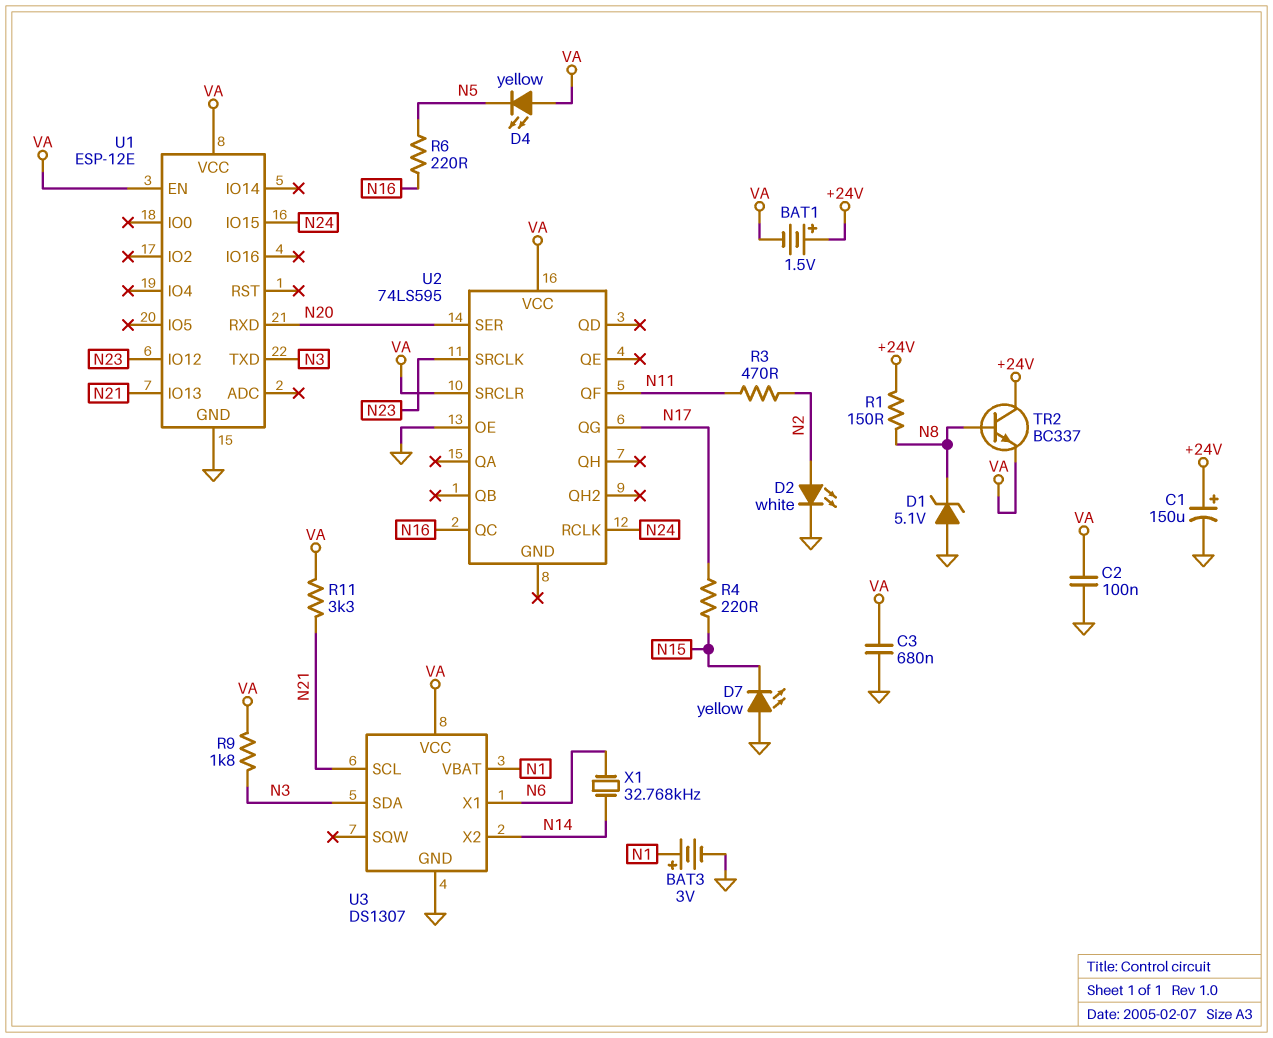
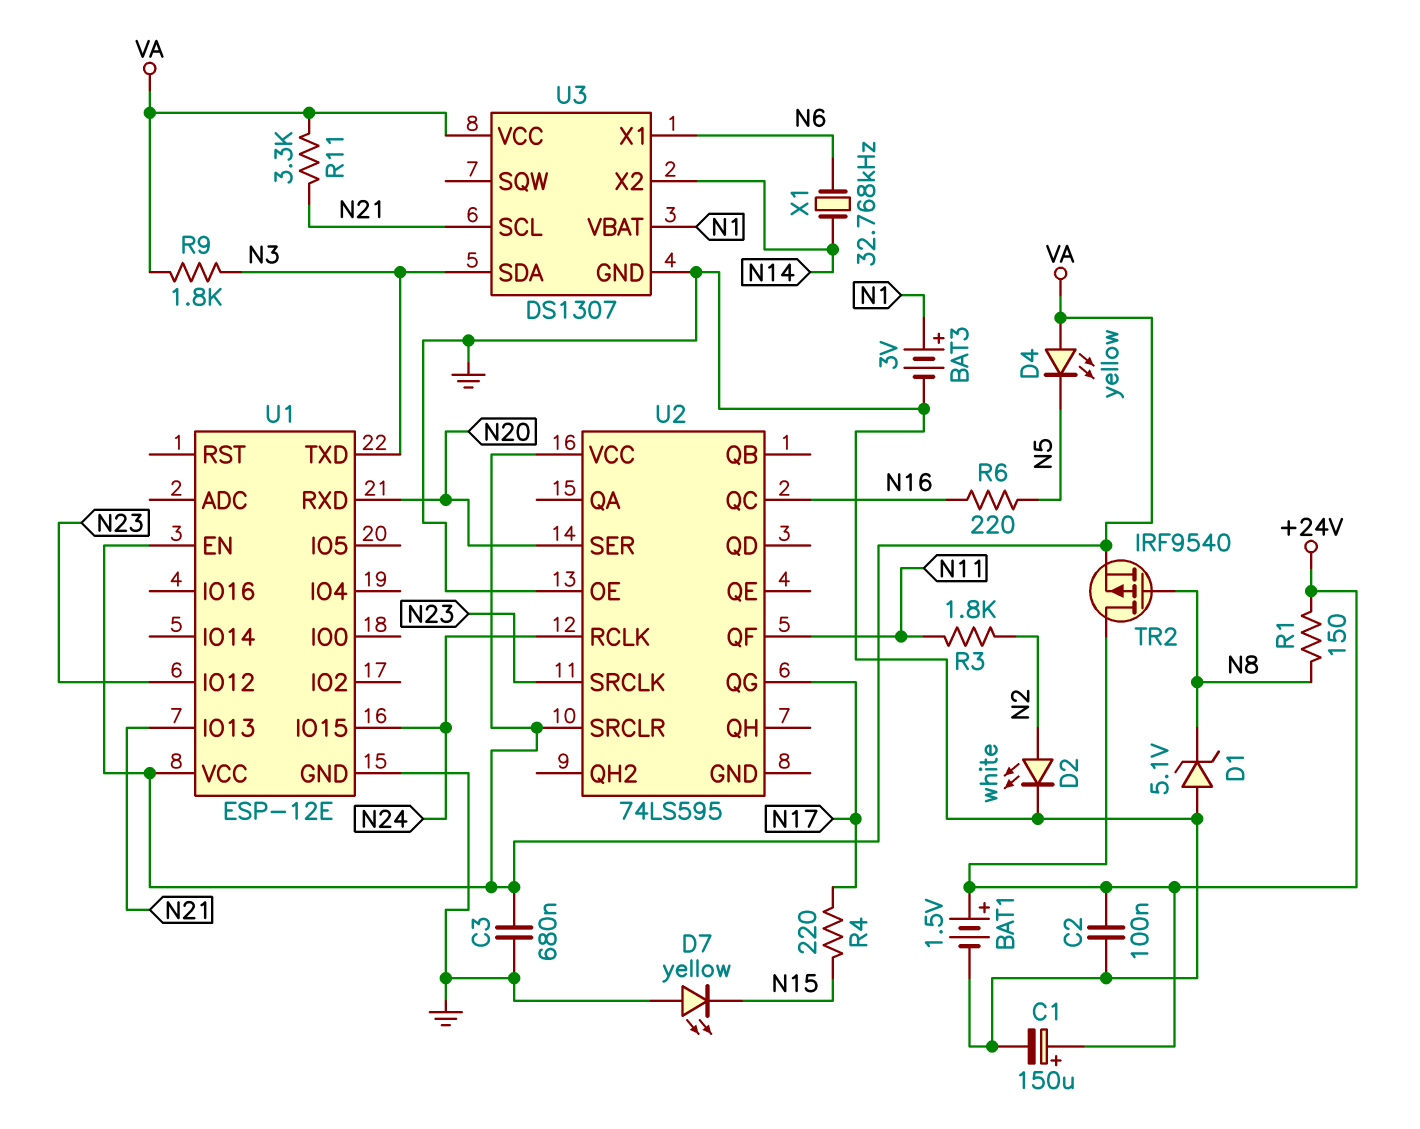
BAT1: 1.5V (plus +24V, minus VA) -> 1.5V (plus +24V, minus GND)
C2: 100nF (GND, VA) -> 100nF (+24V, GND)
R3: 470 (N2, N11) -> 1.8k (N2, N11)
TR2: NPN BC337 (B N8, C +24V, E VA) -> PMOS IRF9540 (G N8, D +24V, S VA)

